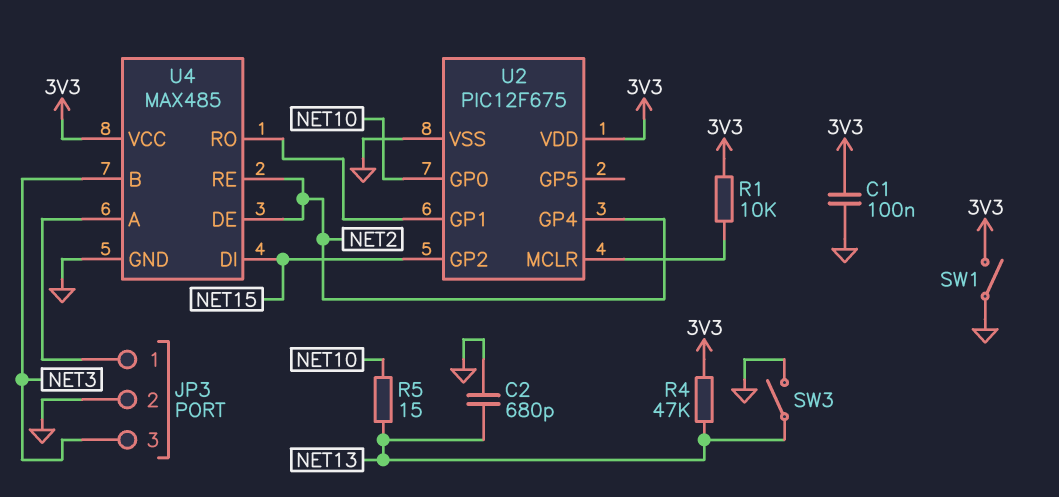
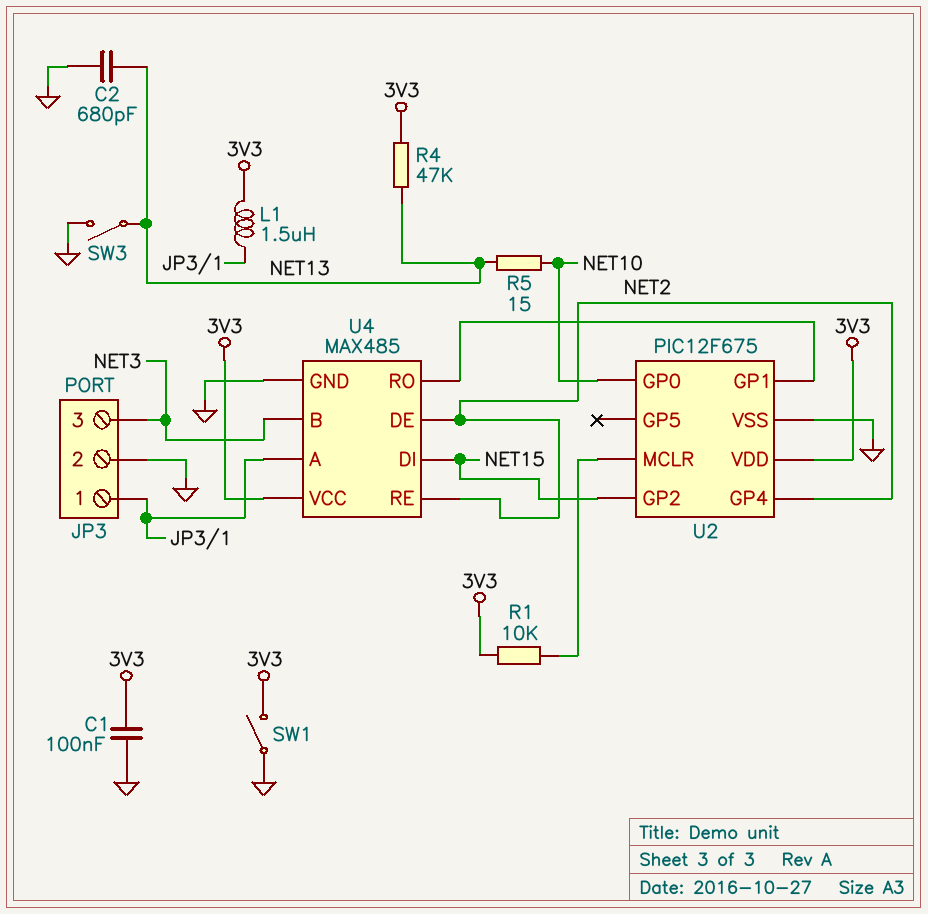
L1: none -> 1.5uH (3V3, JP3/1)

